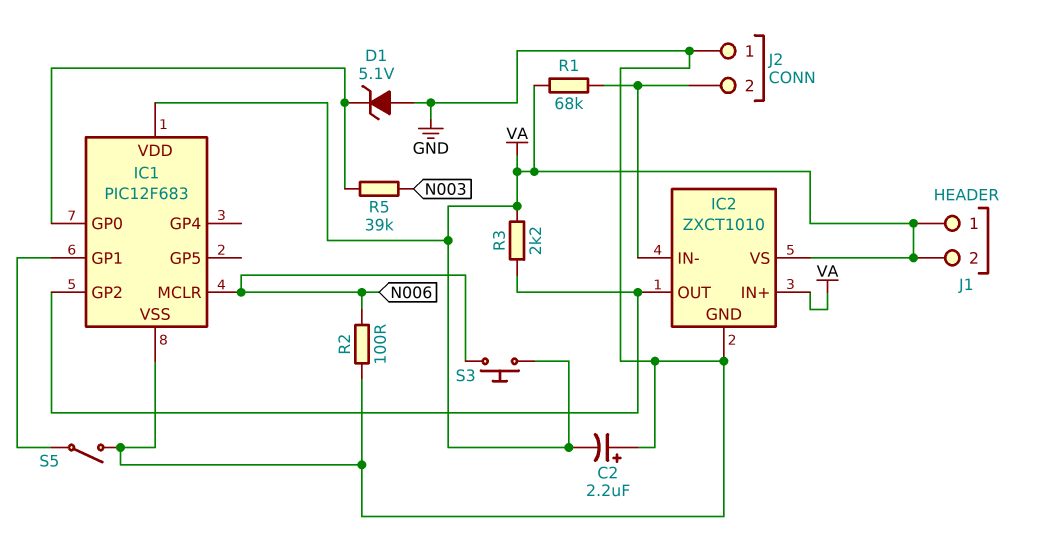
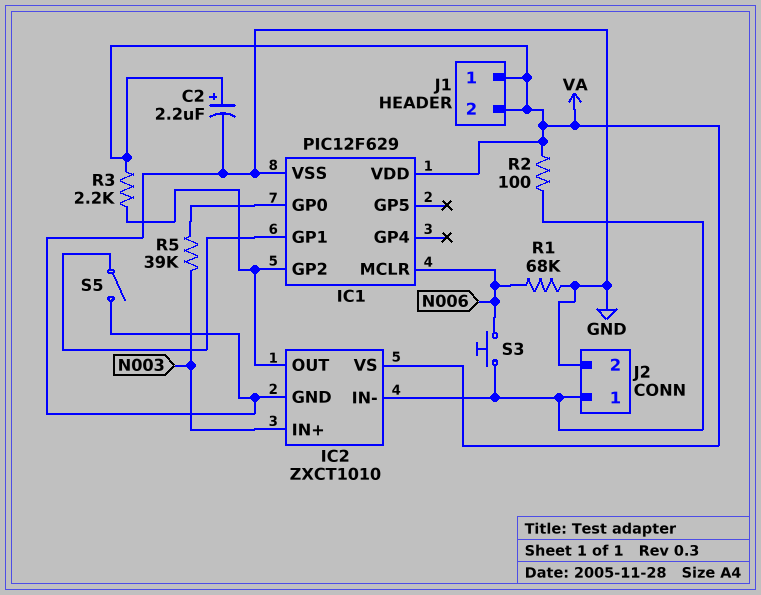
C2: 2.2uF (plus GND, minus VA) -> 2.2uF (plus VA, minus GND)
D1: zener 5.1V (A GND, K IC1/GP0) -> none
IC1: PIC12F683 -> PIC12F629
IC2 pin IN+: VA -> N003
J2 pin 1: GND -> IC2/IN-
J2 pin 2: IC2/IN- -> GND
R1: 68k (IC2/IN-, VA) -> 68k (GND, N006)
R2: 100 (GND, N006) -> 100 (IC2/IN-, VA)
S3: button (N006, VA) -> button (IC2/IN-, N006)

